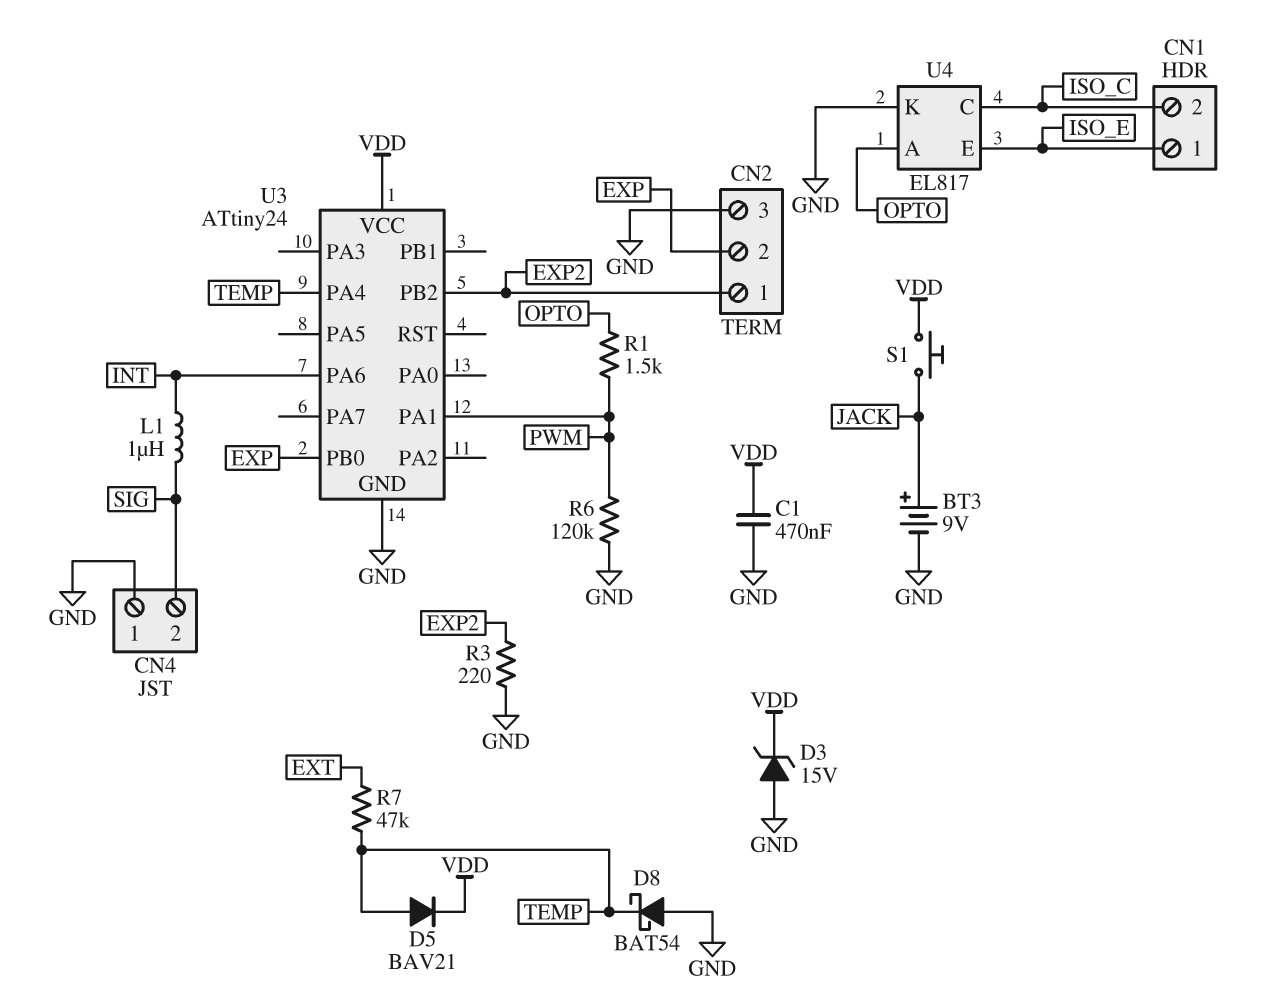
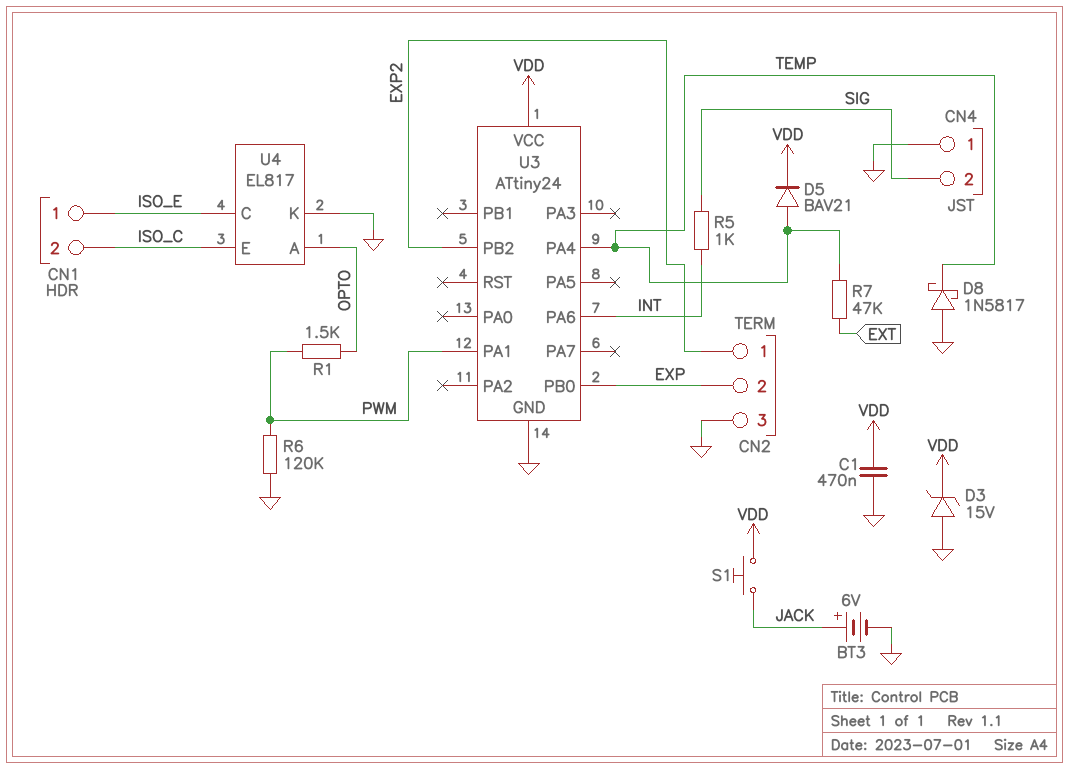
BT3: 9V (plus JACK, minus GND) -> 6V (plus JACK, minus GND)
D8: schottky BAT54 (A GND, K TEMP) -> schottky 1N5817 (A GND, K TEMP)
L1: 1uH (INT, SIG) -> none
R3: 220 (EXP2, GND) -> none
R5: none -> 1k (INT, SIG)
U4 pin C: ISO_C -> ISO_E
U4 pin E: ISO_E -> ISO_C

